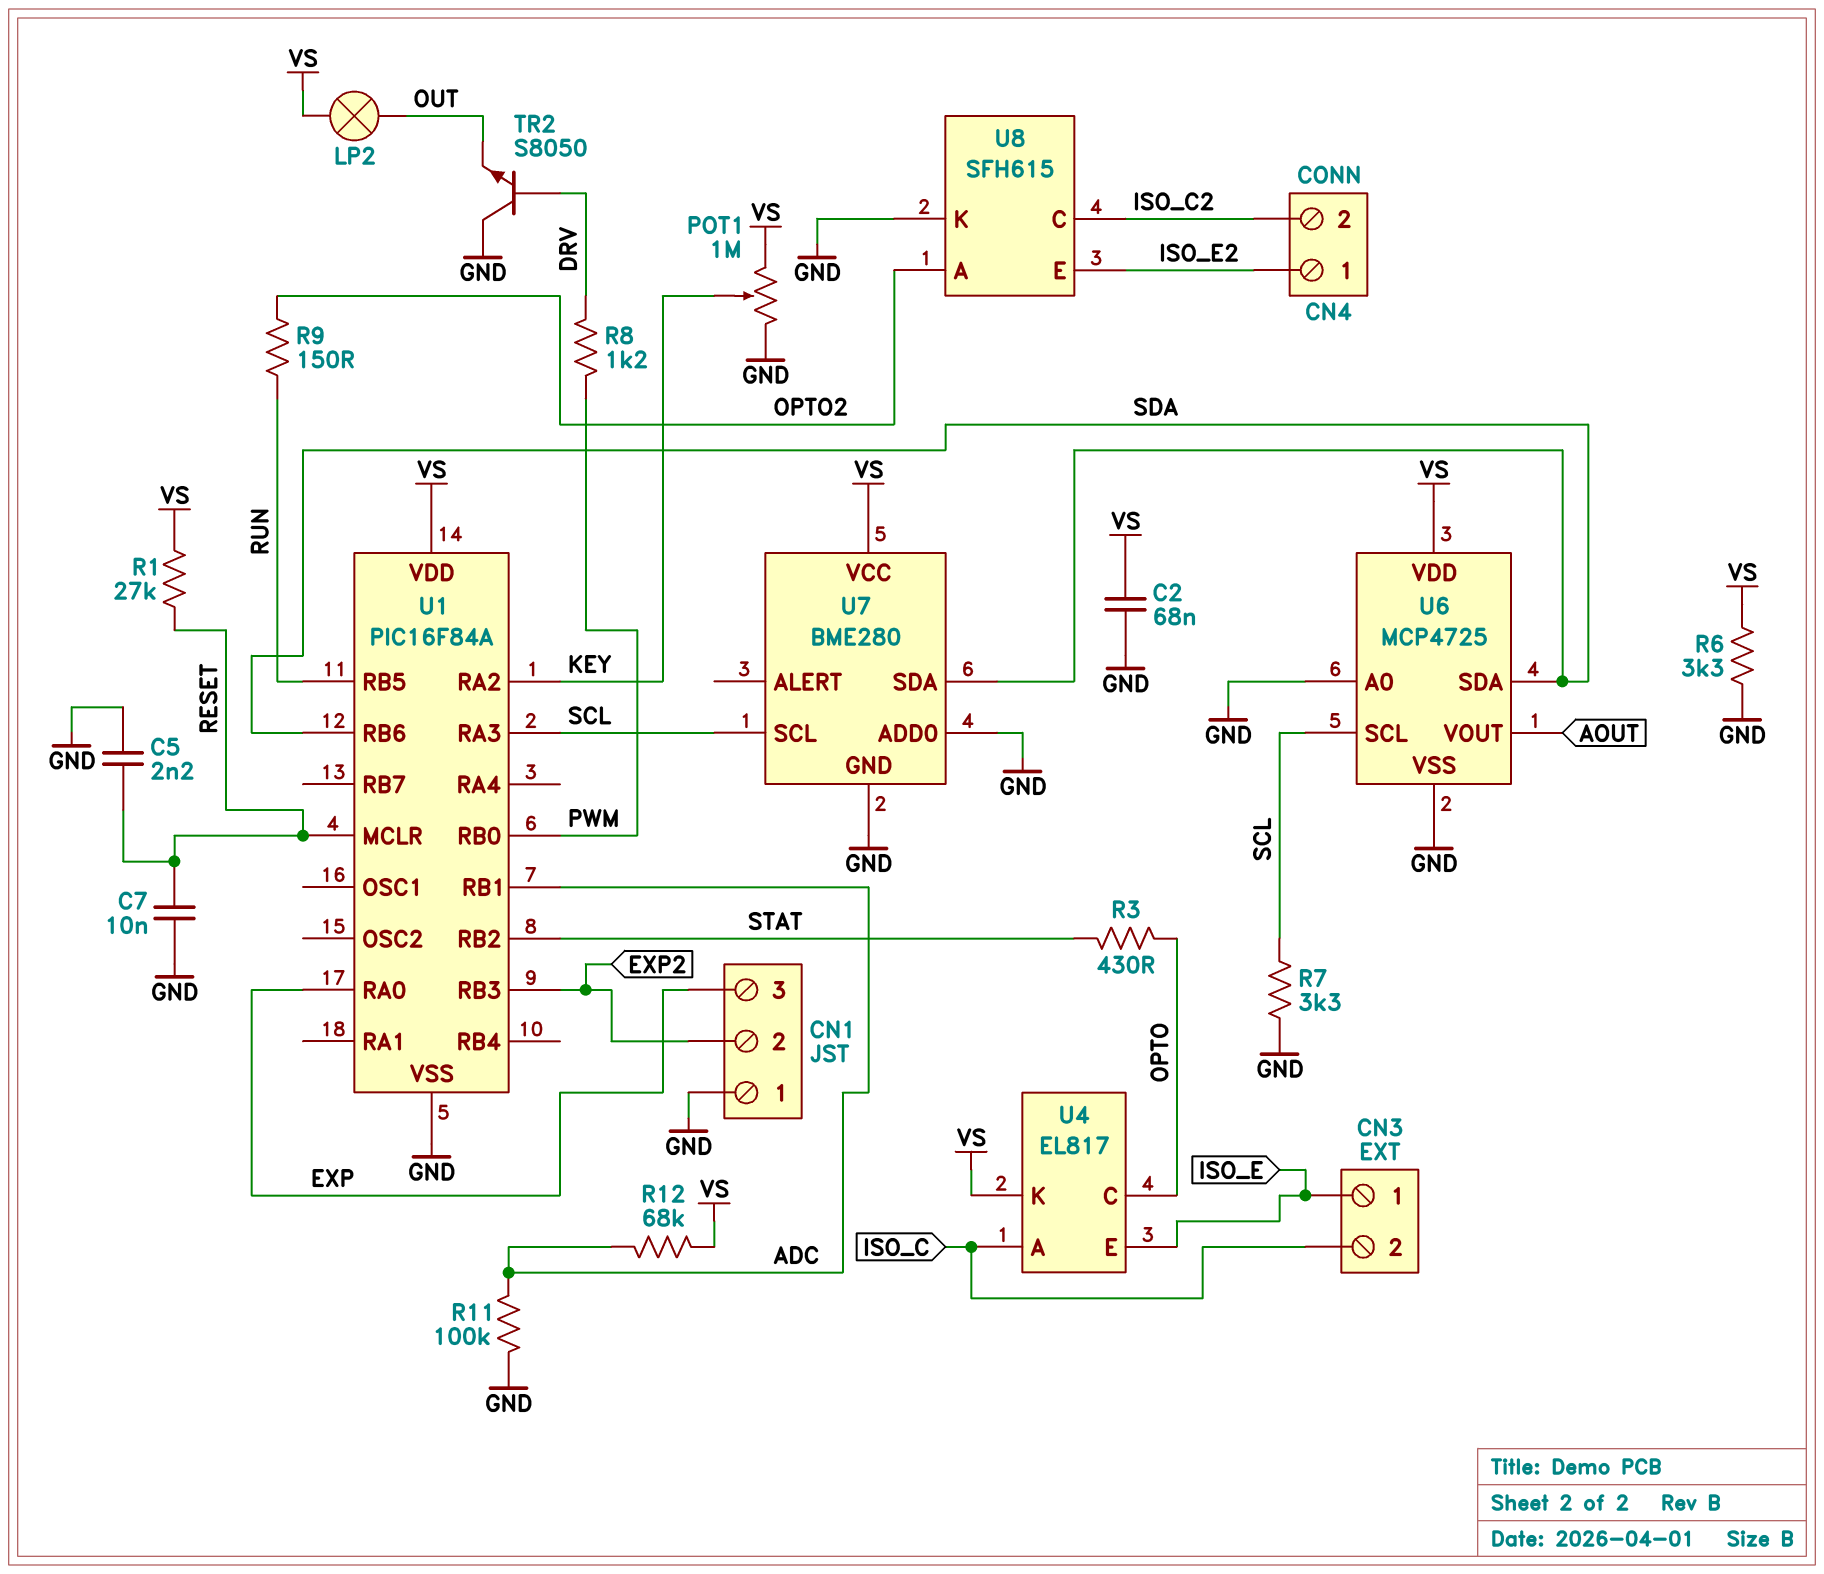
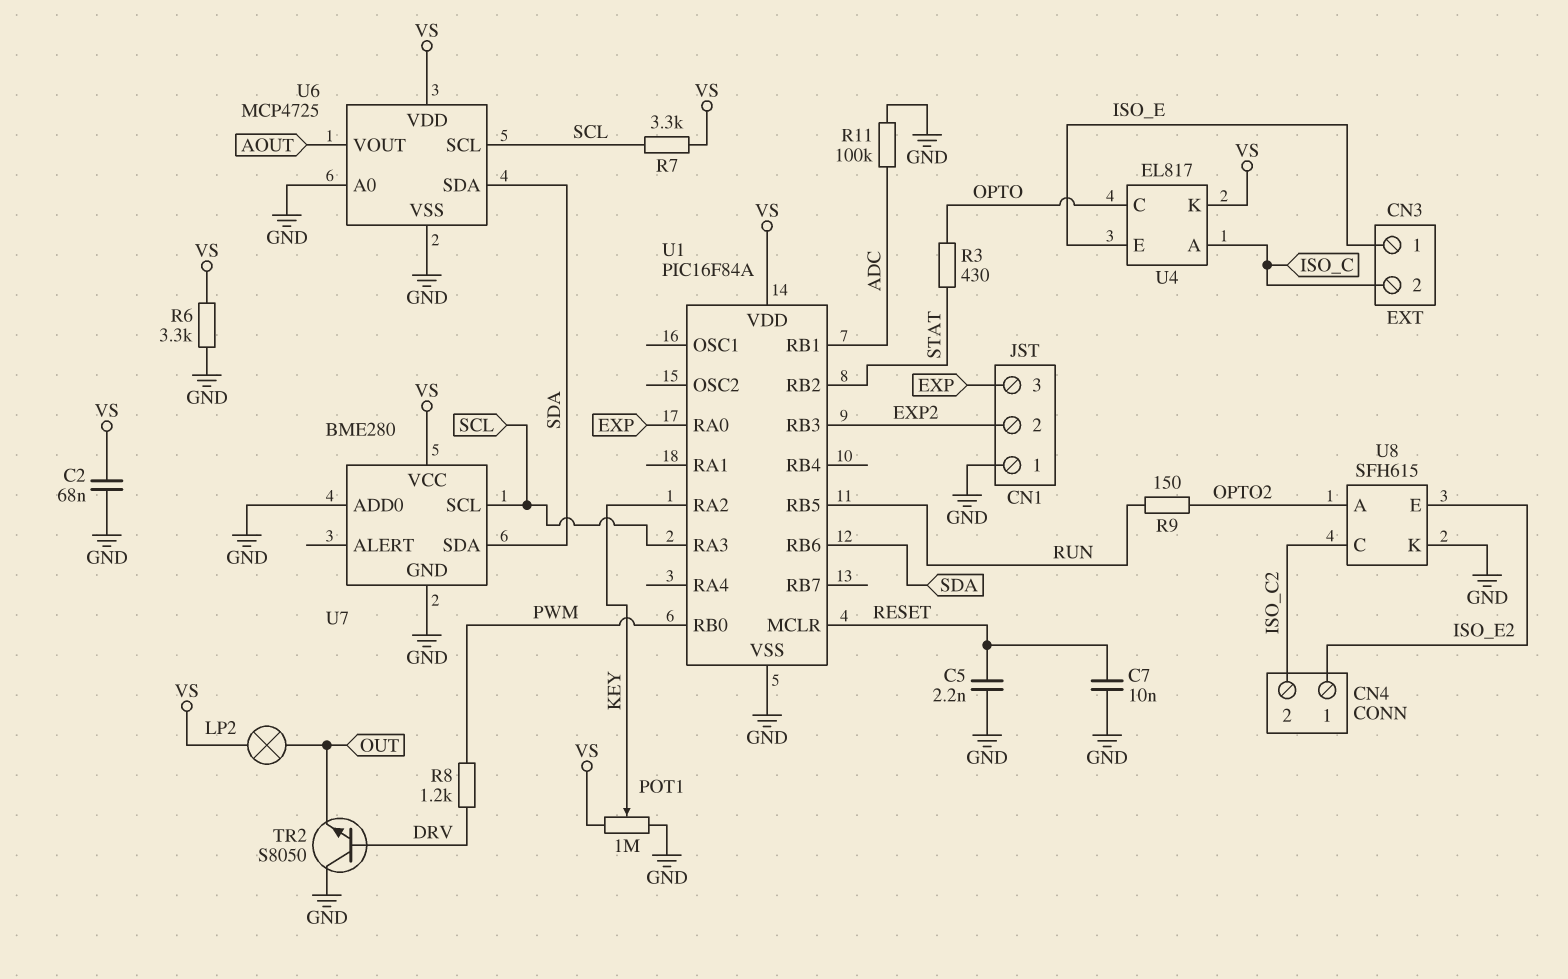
R1: 27k (RESET, VS) -> none
R7: 3.3k (GND, SCL) -> 3.3k (SCL, VS)
R12: 68k (ADC, VS) -> none

